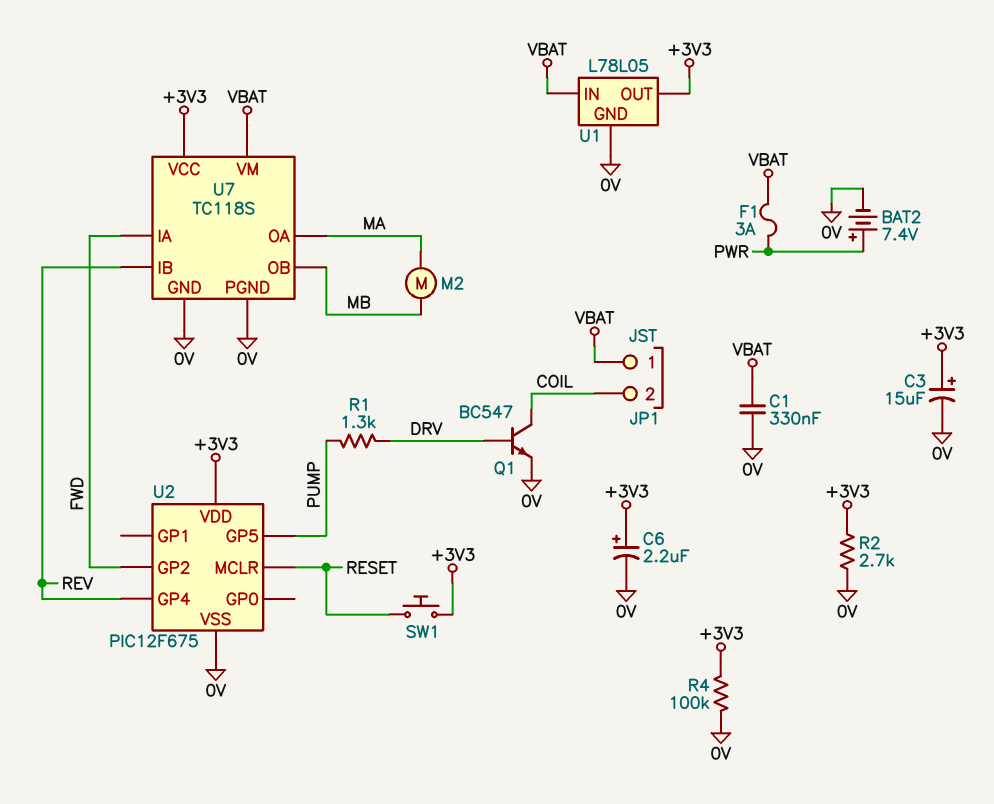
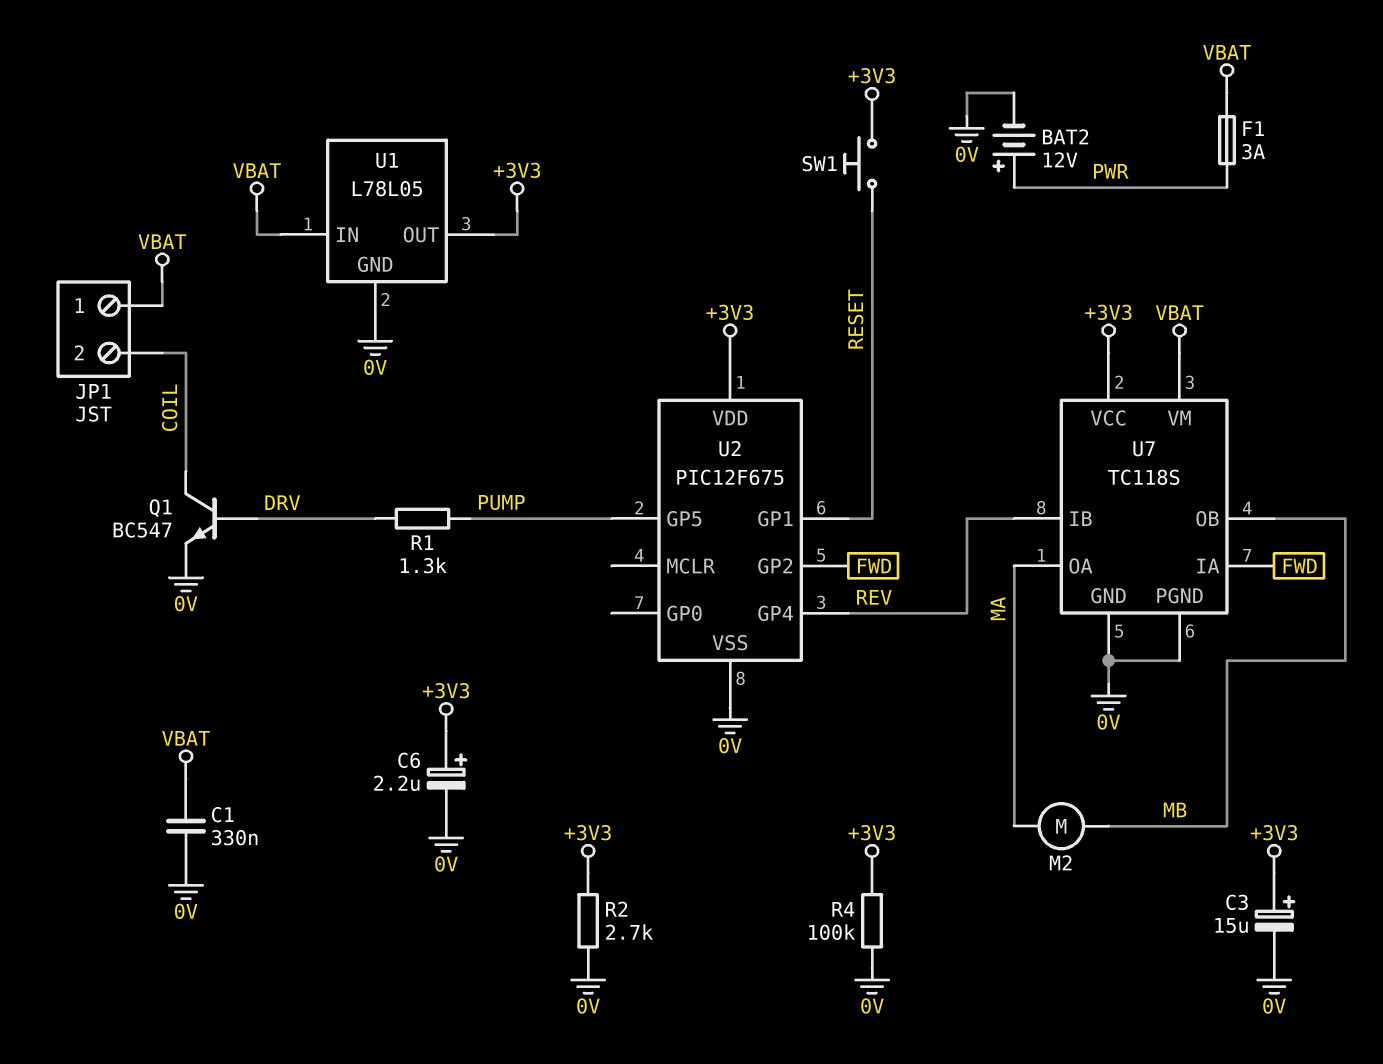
BAT2: 7.4V (plus PWR, minus 0V) -> 12V (plus PWR, minus 0V)
U2 pin GP1: none -> RESET
U2 pin MCLR: RESET -> none

